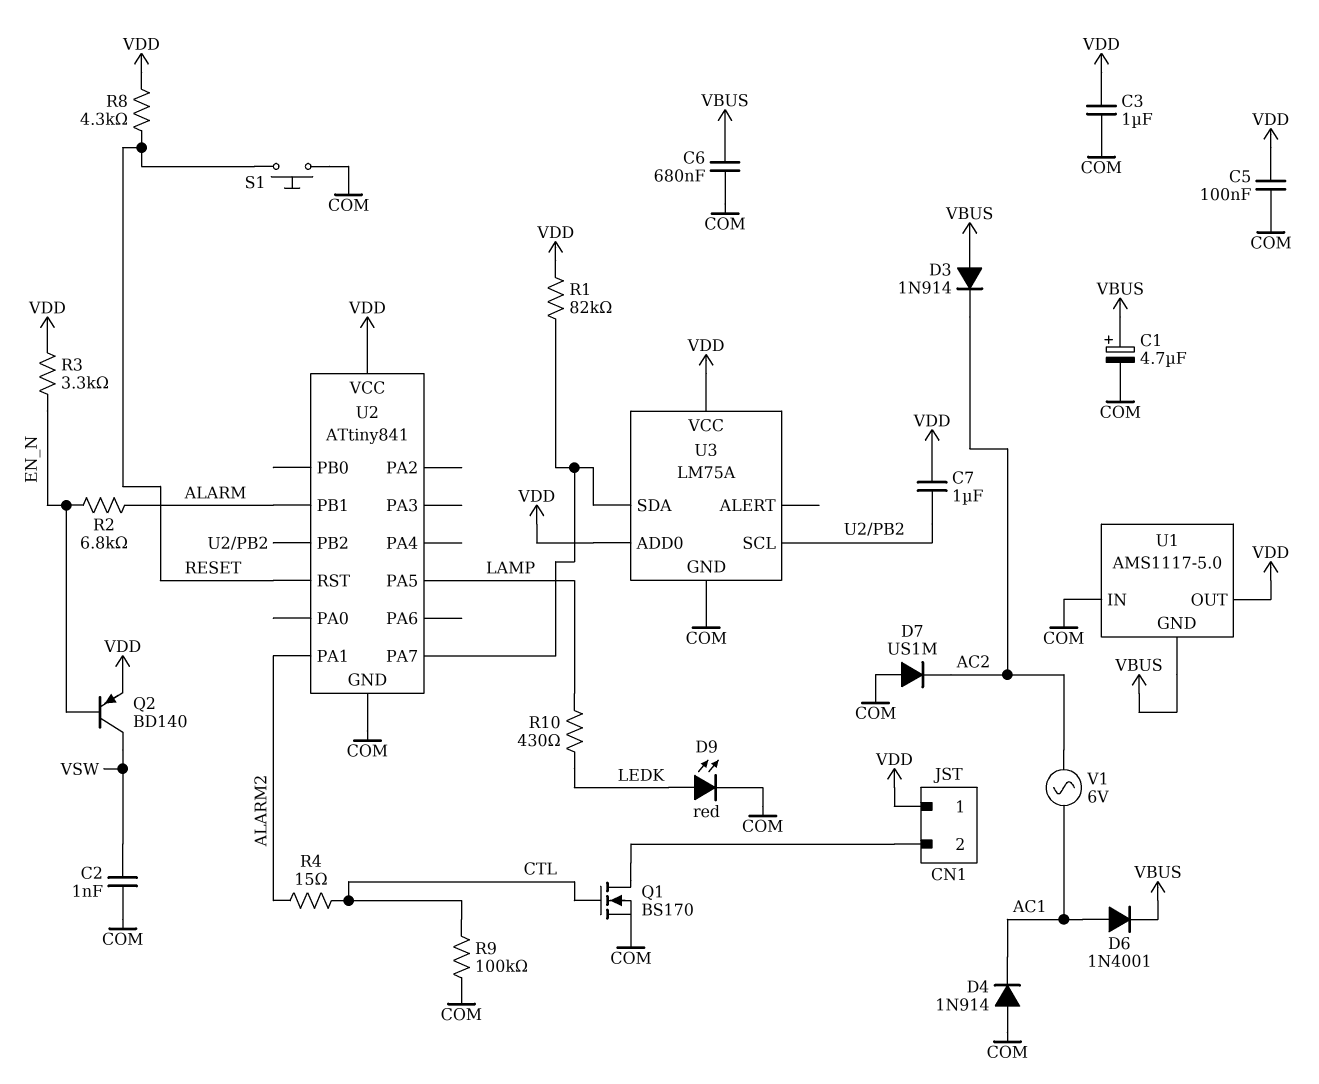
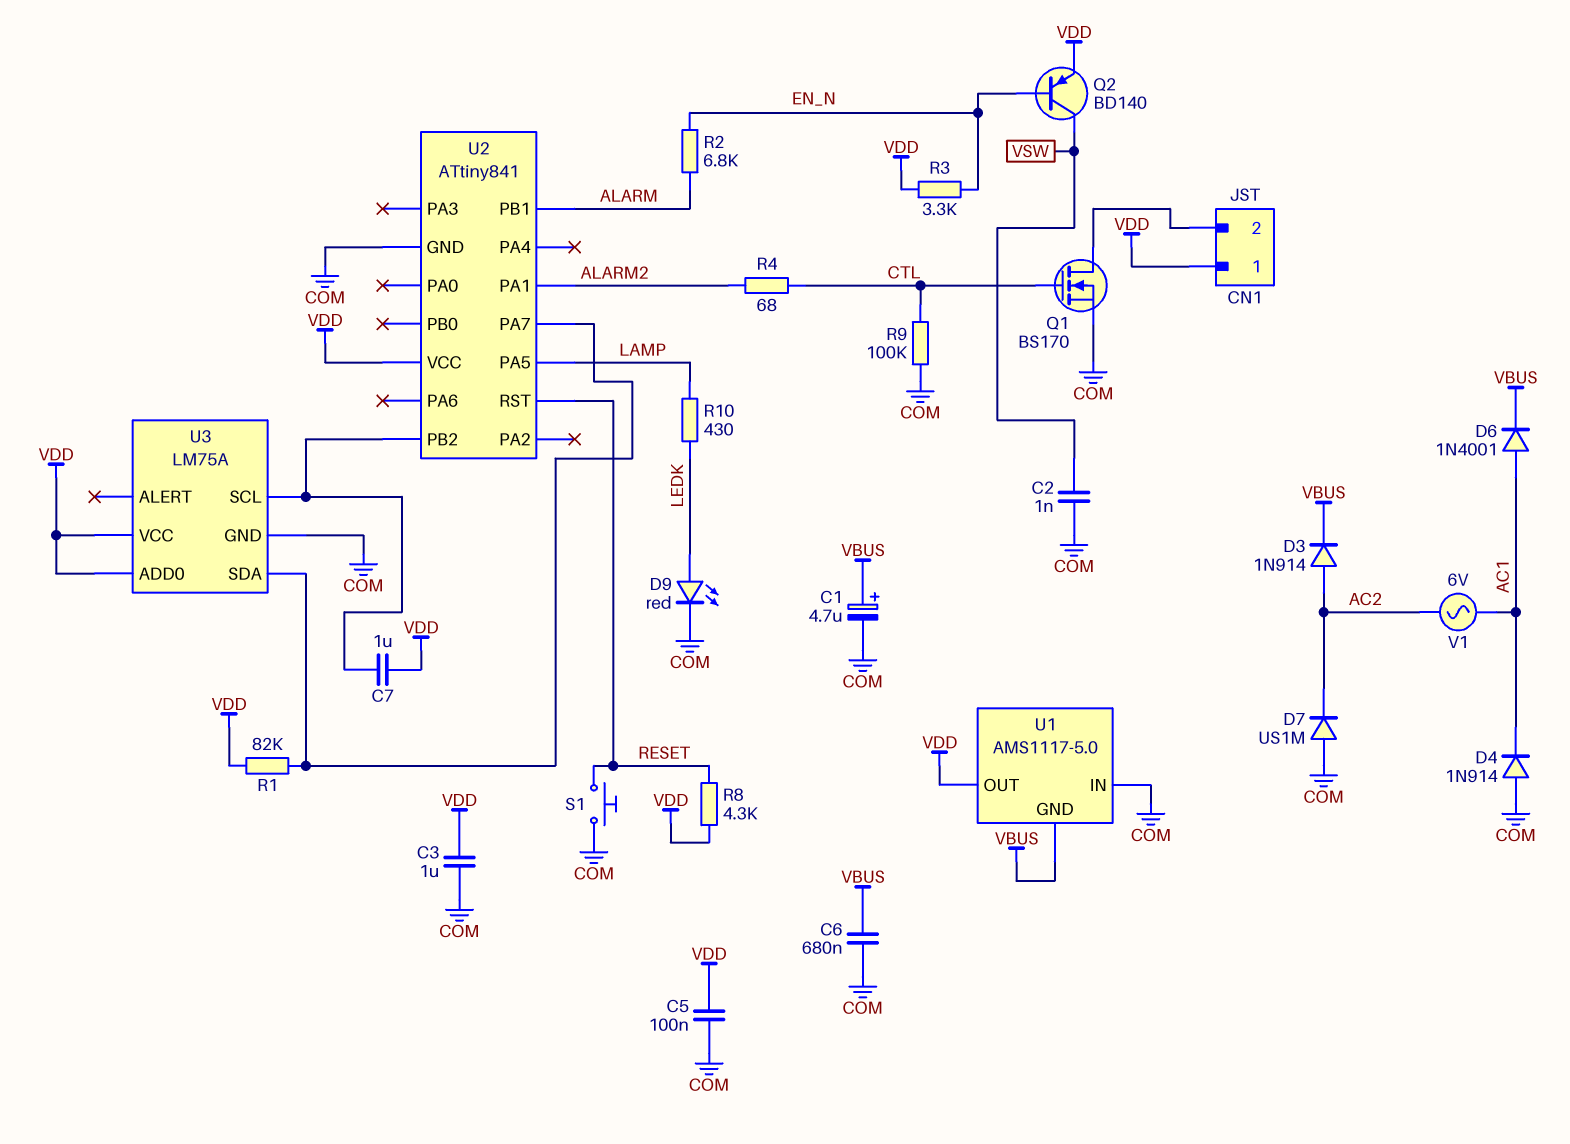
D3: diode 1N914 (A VBUS, K AC2) -> diode 1N914 (A AC2, K VBUS)
R4: 15 (ALARM2, CTL) -> 68 (ALARM2, CTL)

